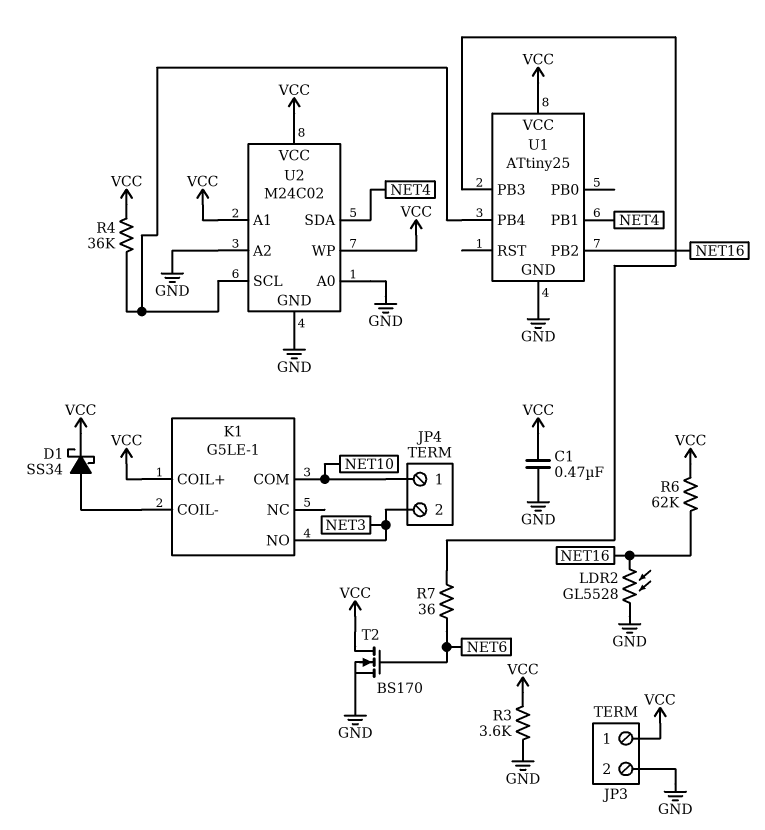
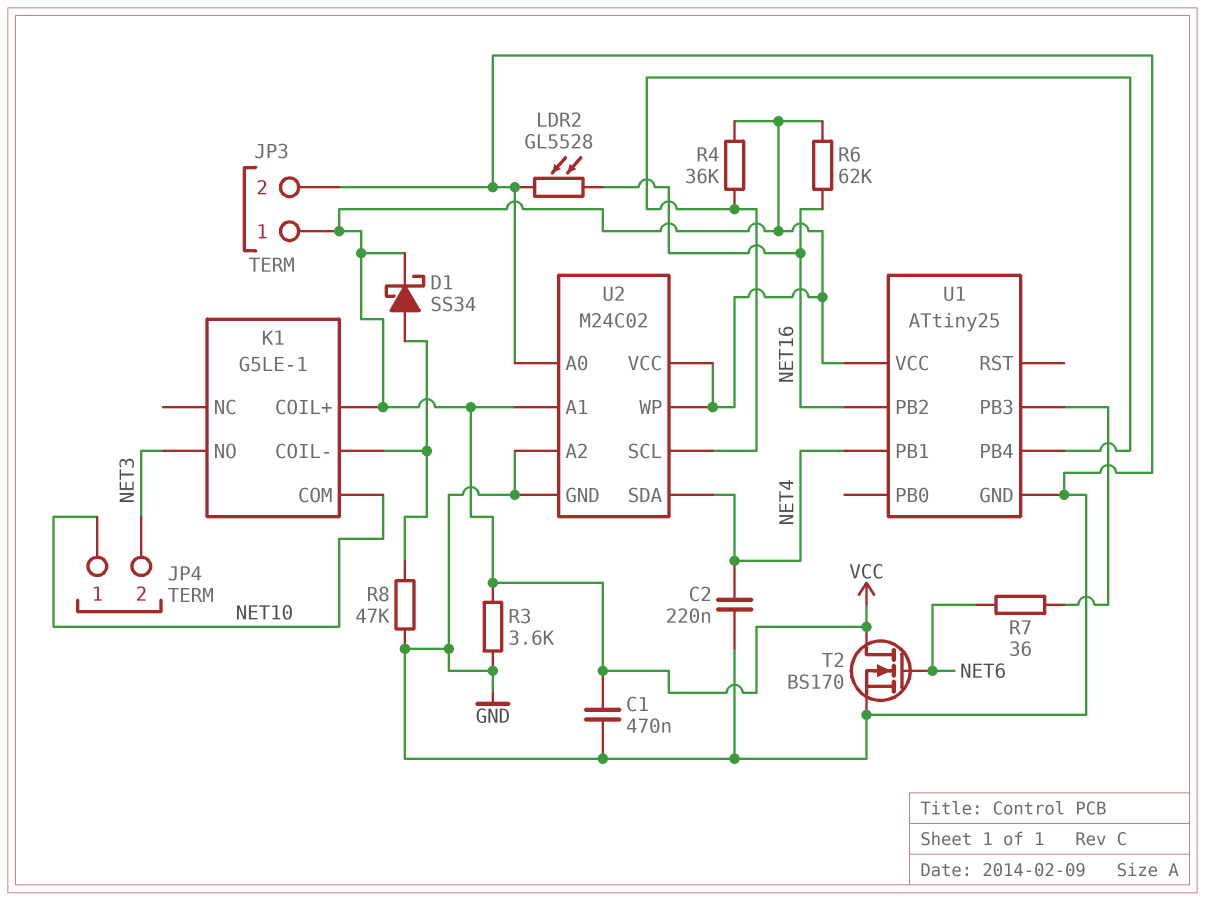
C2: none -> 220nF (GND, NET4)
R8: none -> 47k (GND, K1/COIL-)

